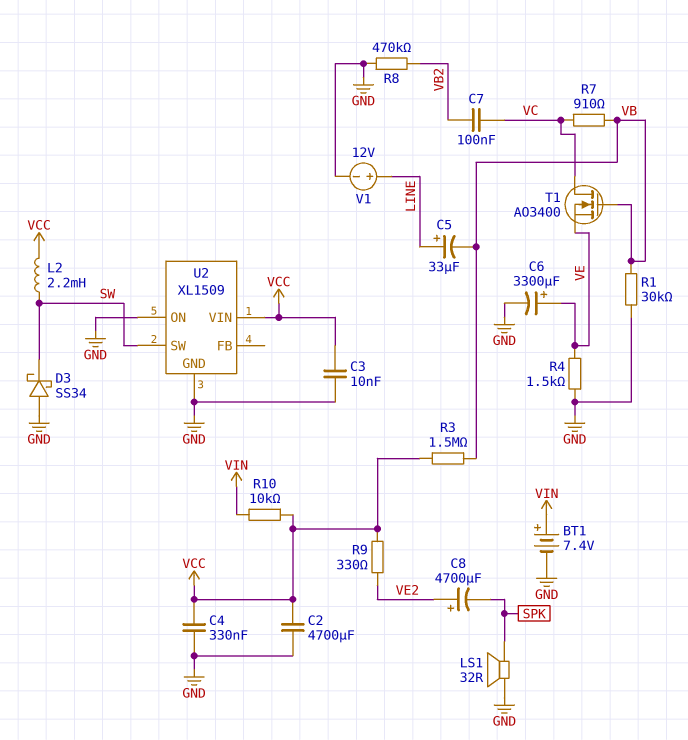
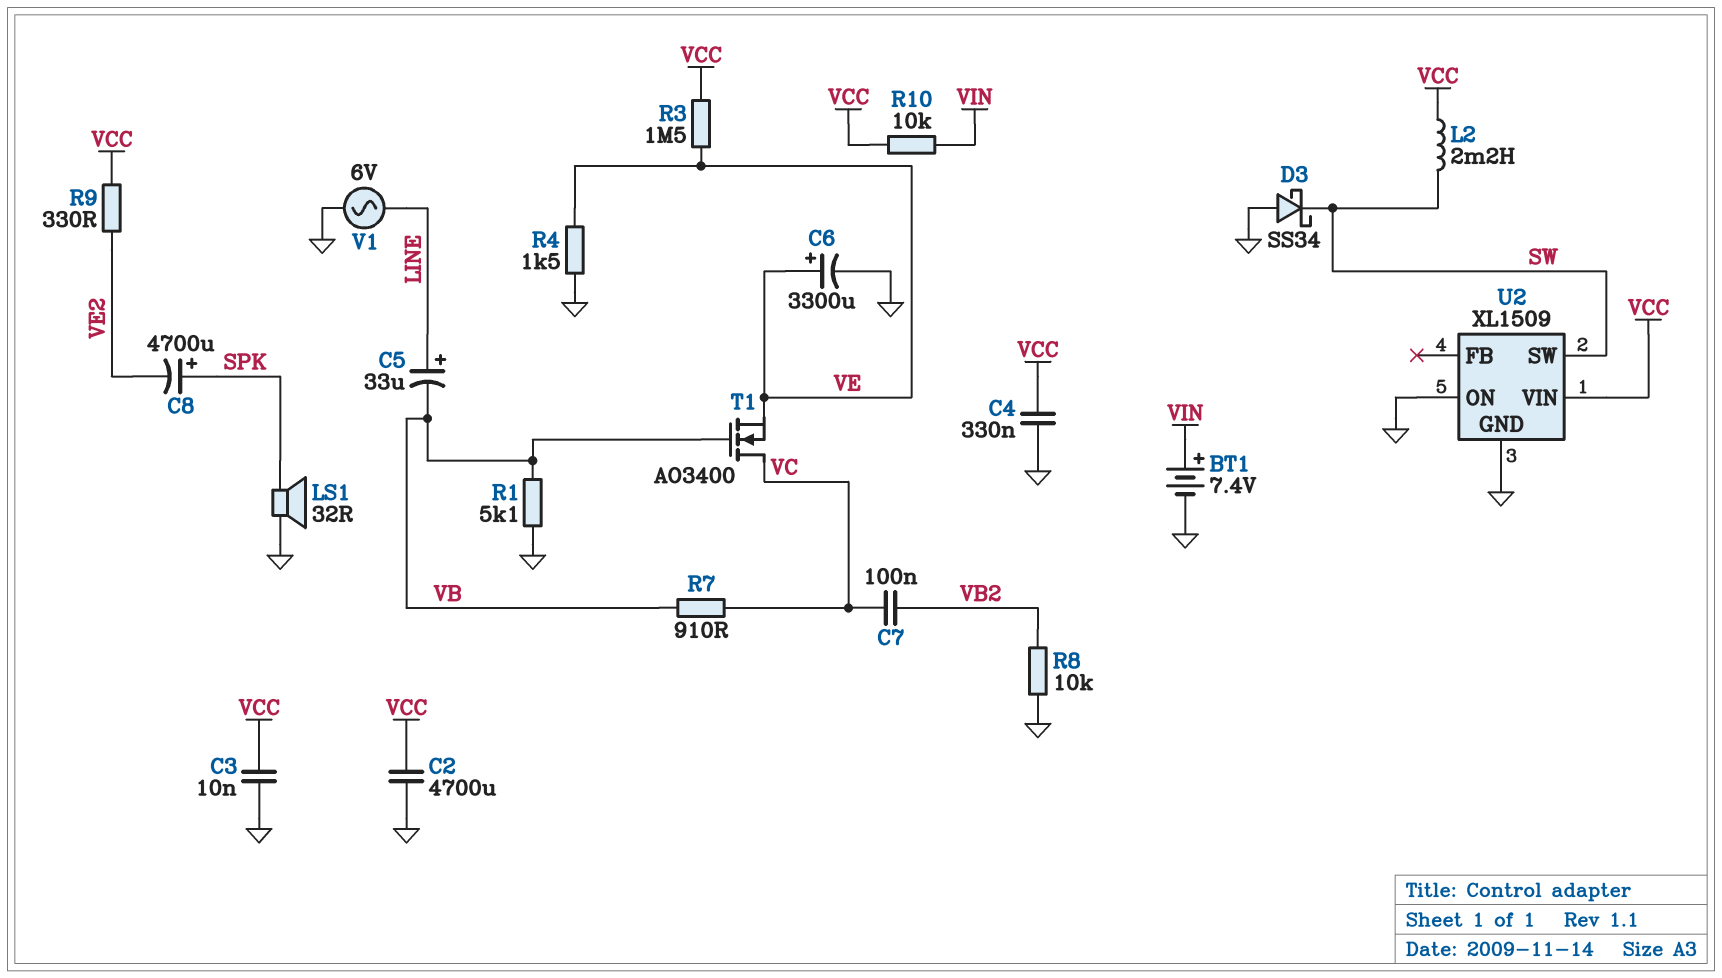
C8: 4700uF (plus VE2, minus SPK) -> 4700uF (plus SPK, minus VE2)
R1: 30k (GND, VB) -> 5.1k (GND, VB)
R3: 1.5M (VB, VCC) -> 1.5M (VCC, VE)
R8: 470k (GND, VB2) -> 10k (GND, VB2)
V1: 12V (plus LINE, minus GND) -> AC 6V (GND, LINE)

